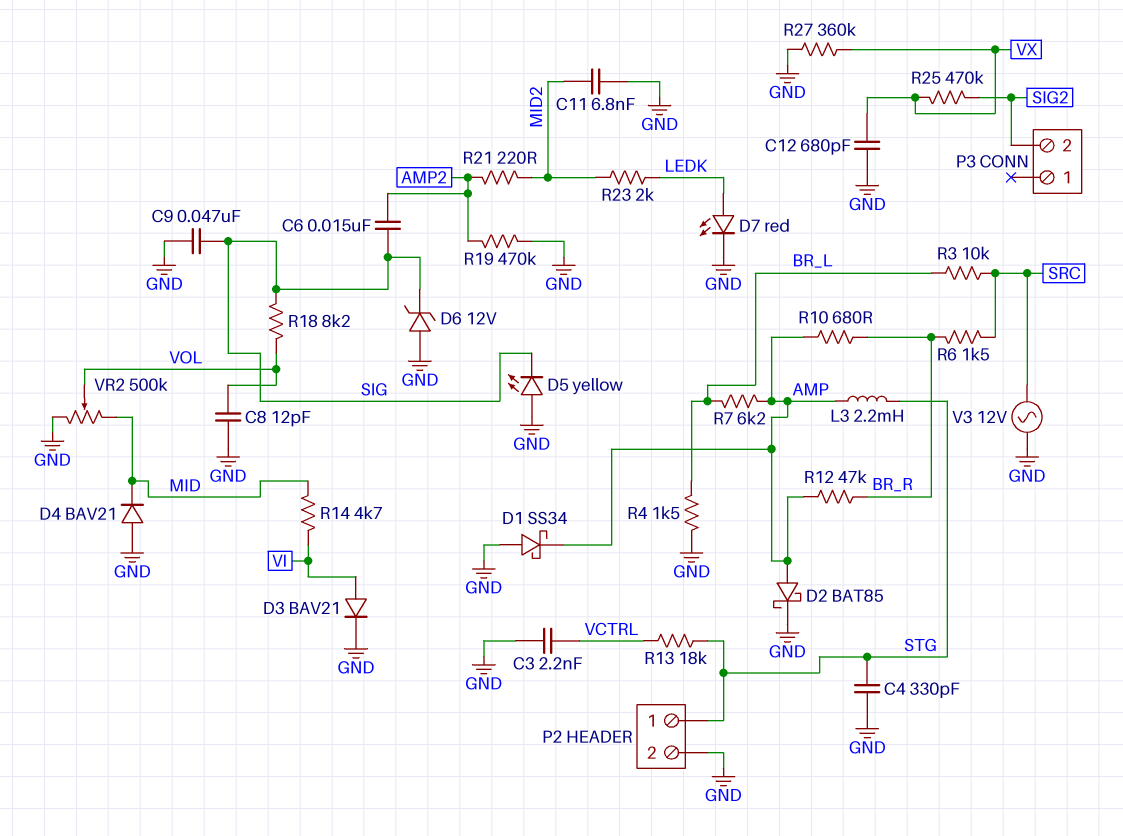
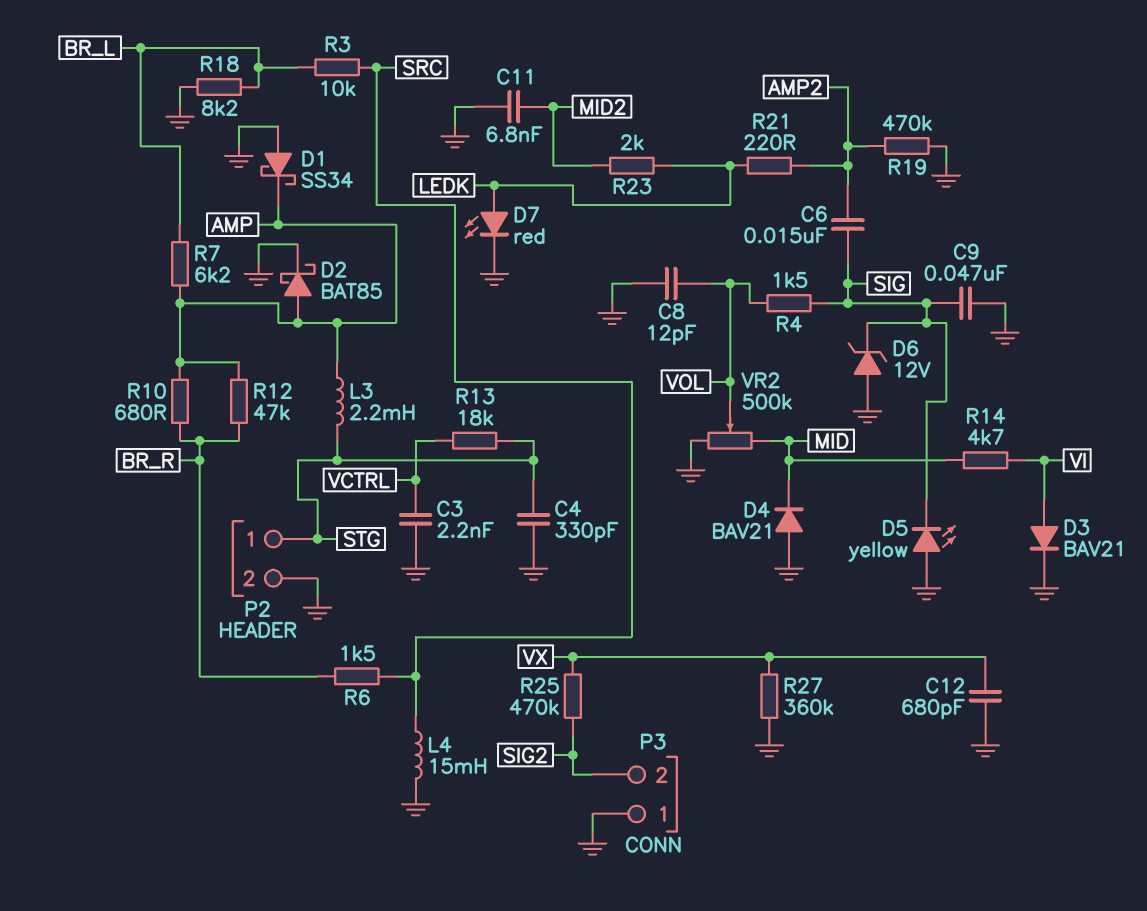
L4: none -> 15mH (GND, SRC)
P3 pin 1: none -> GND
R4: 1.5k (BR_L, GND) -> 1.5k (SIG, VOL)
R18: 8.2k (SIG, VOL) -> 8.2k (BR_L, GND)
R21: 220 (AMP2, MID2) -> 220 (AMP2, LEDK)
V3: AC 12V (GND, SRC) -> none

